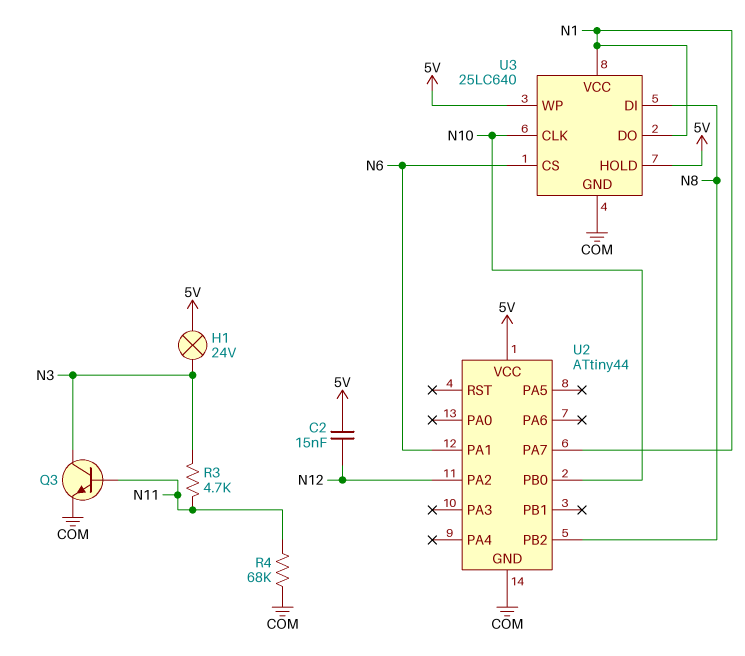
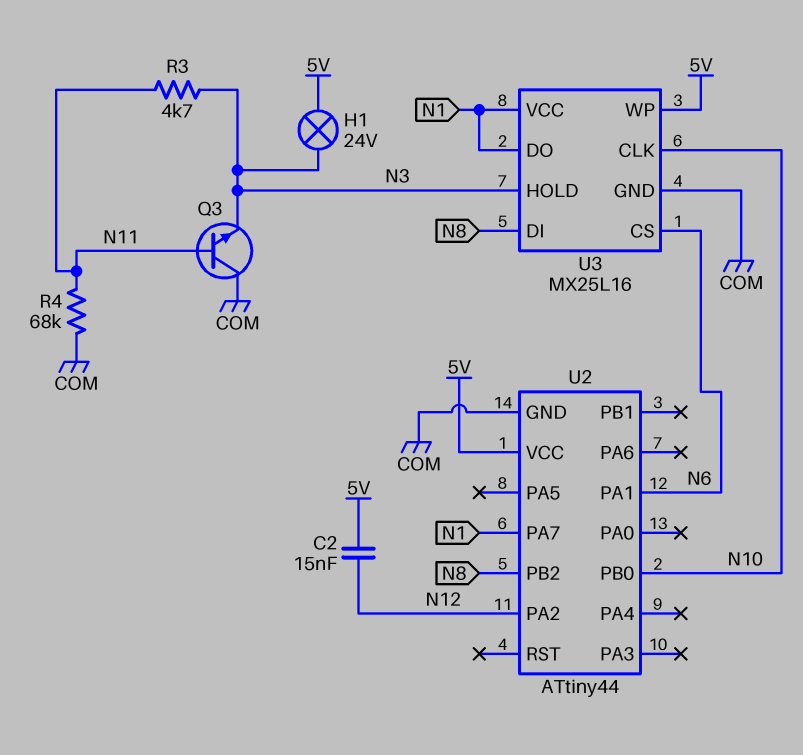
Q3: NPN (B N11, C N3, E COM) -> NPN (B N11, C COM, E N3)
U3: 25LC640 -> MX25L16
U3 pin HOLD: 5V -> N3

